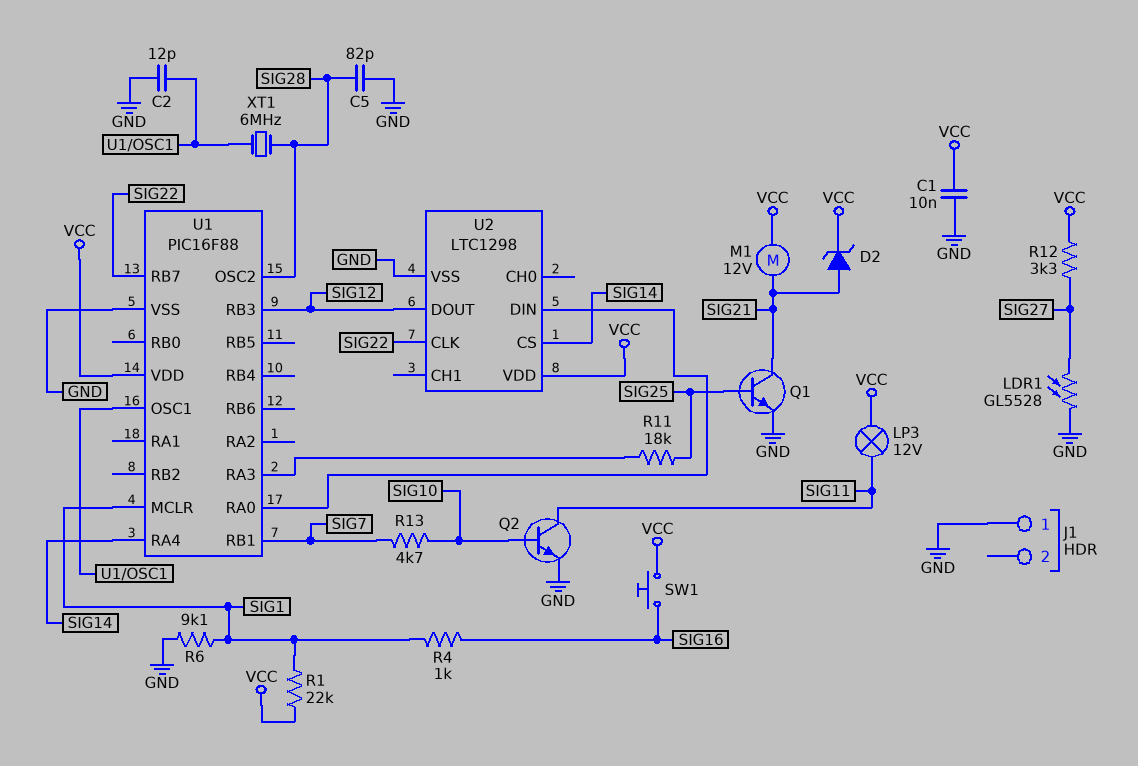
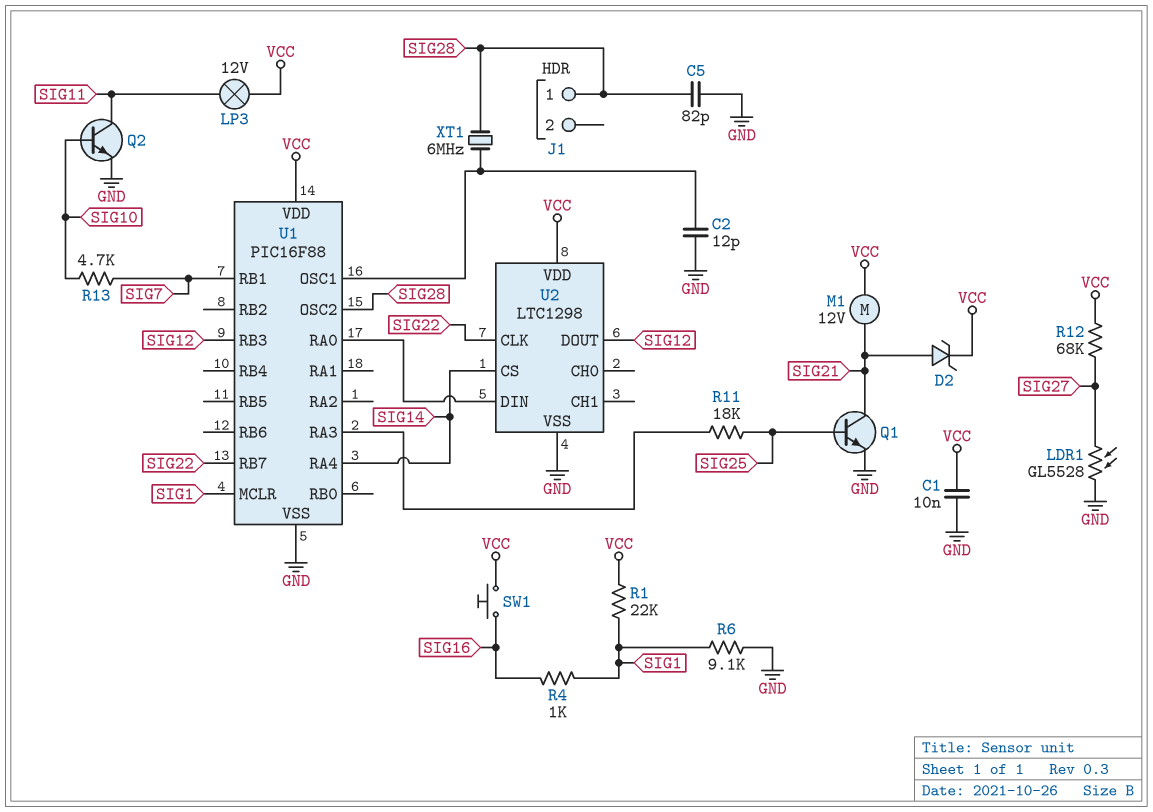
J1 pin 1: GND -> SIG28
R12: 3.3k (SIG27, VCC) -> 68k (SIG27, VCC)

